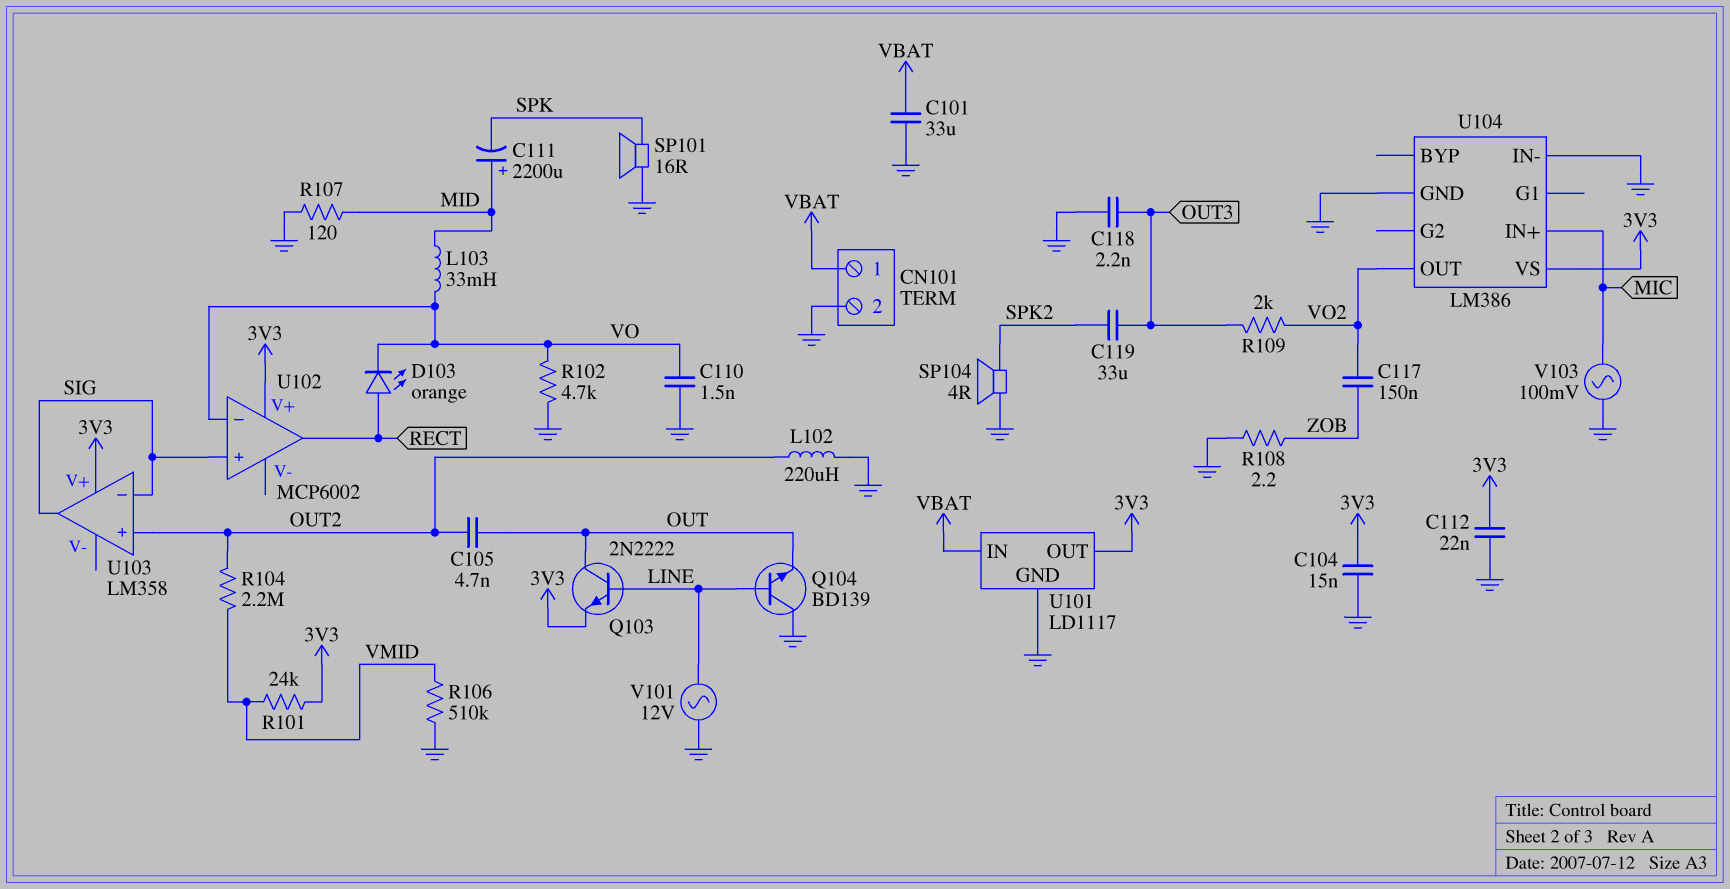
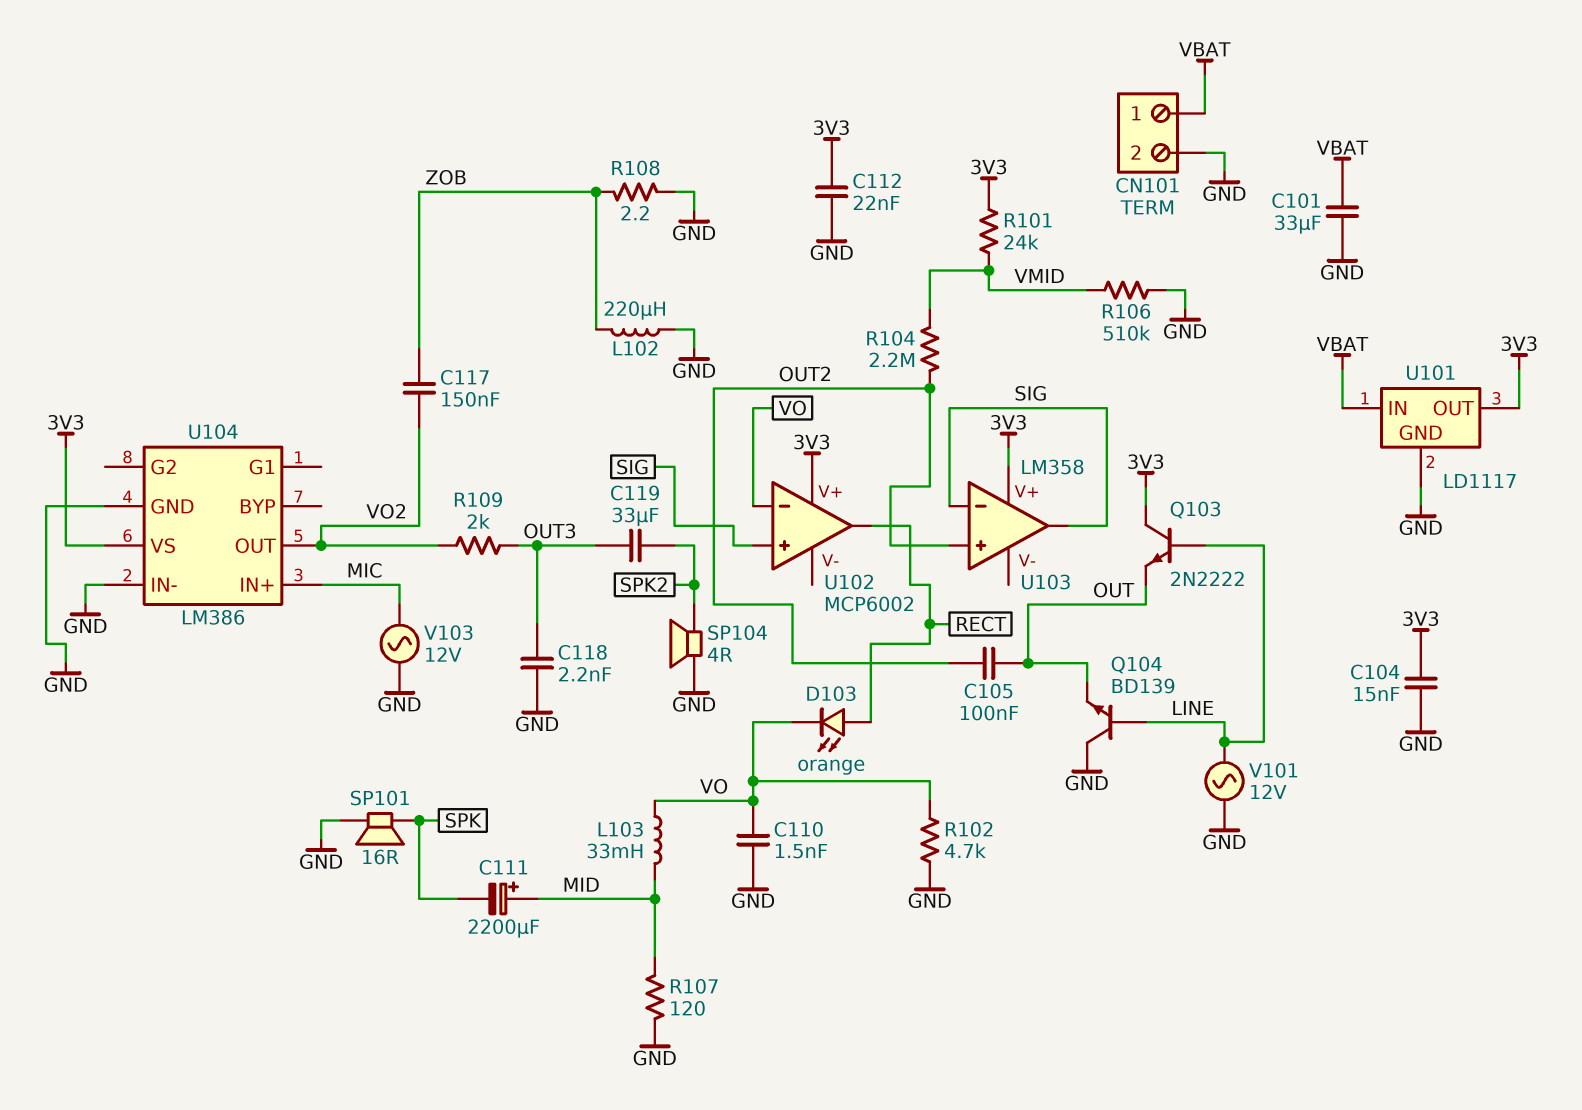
C105: 4.7nF (OUT, OUT2) -> 100nF (OUT, OUT2)
L102: 220uH (GND, OUT2) -> 220uH (GND, ZOB)
Q103: NPN 2N2222 (B LINE, C OUT, E 3V3) -> NPN 2N2222 (B LINE, C 3V3, E OUT)
V103: AC 100mV (GND, MIC) -> AC 12V (GND, MIC)

